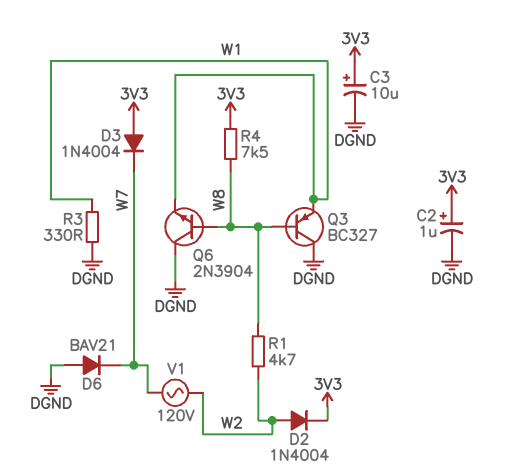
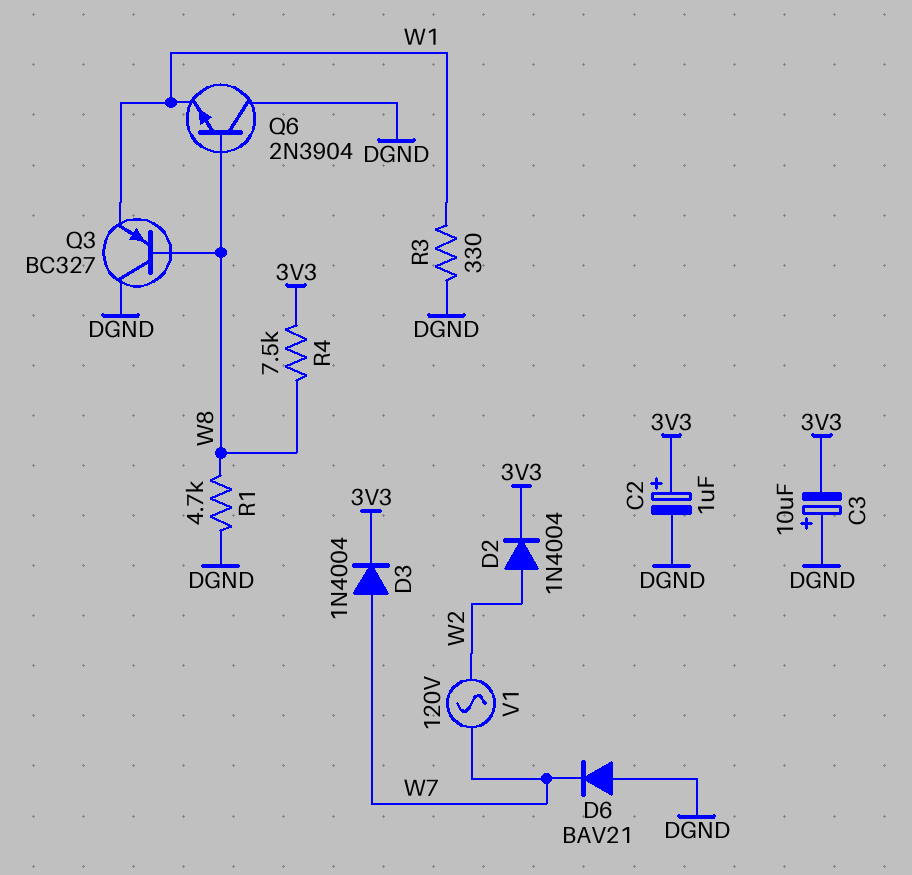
C3: 10uF (plus 3V3, minus DGND) -> 10uF (plus DGND, minus 3V3)
D3: diode 1N4004 (A 3V3, K W7) -> diode 1N4004 (A W7, K 3V3)
R1: 4.7k (W2, W8) -> 4.7k (DGND, W8)

